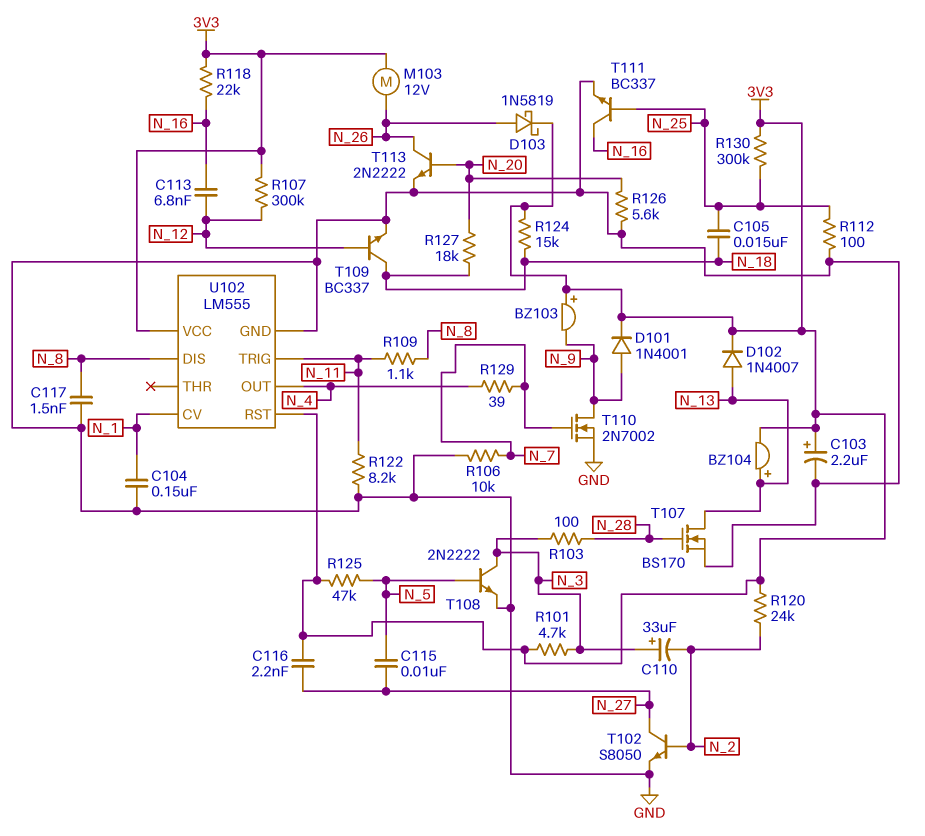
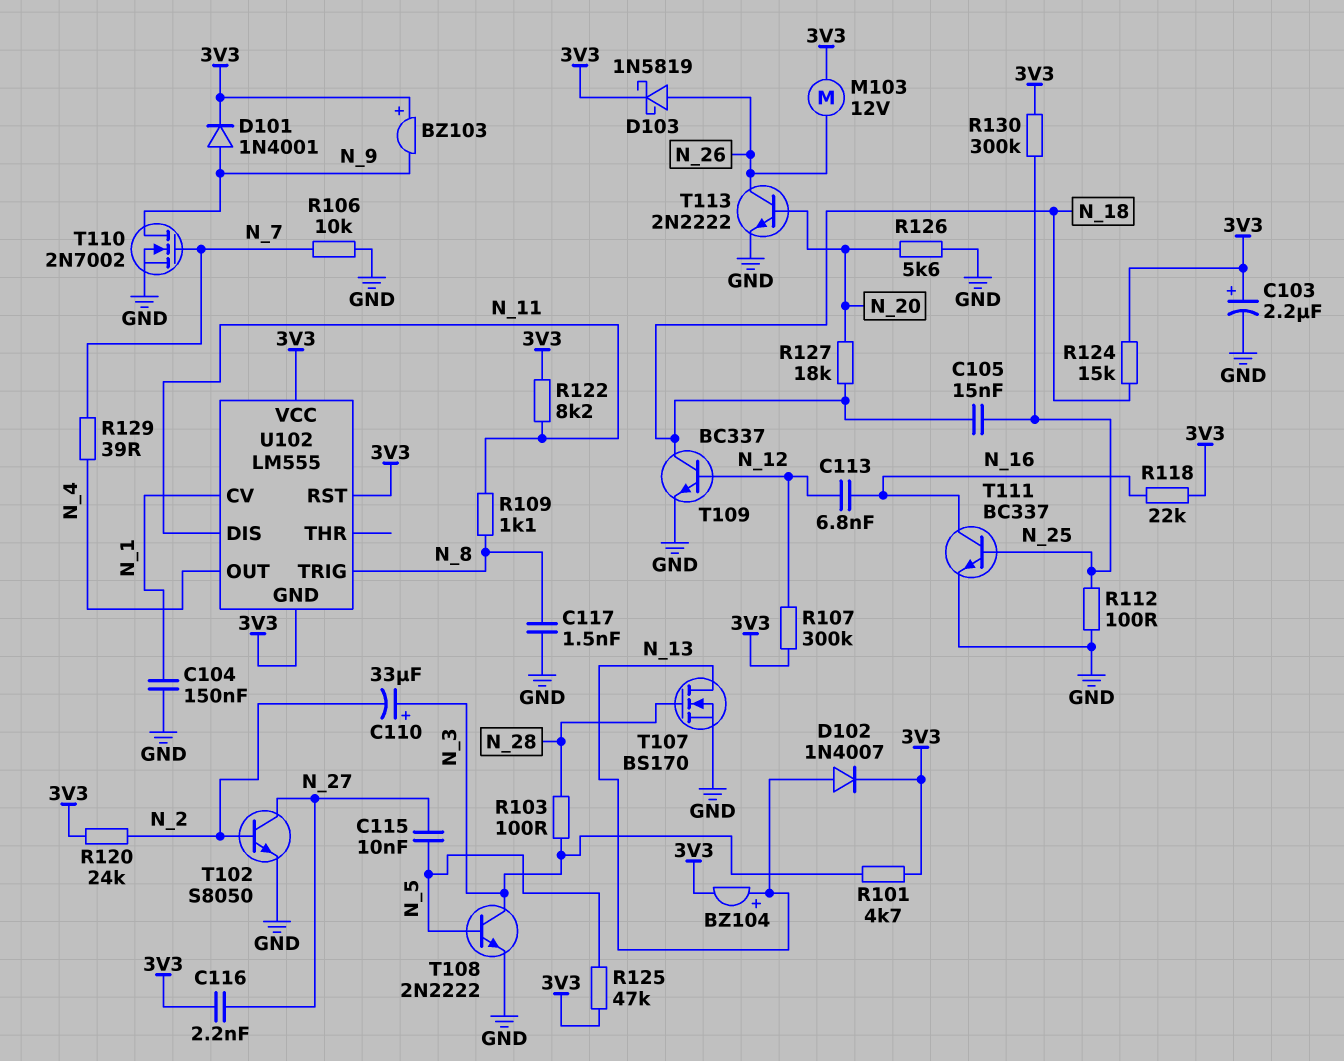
R122: 8.2k (GND, N_11) -> 8.2k (3V3, N_11)
U102 pin DIS: N_8 -> N_11
U102 pin GND: GND -> 3V3
U102 pin TRIG: N_11 -> N_8

